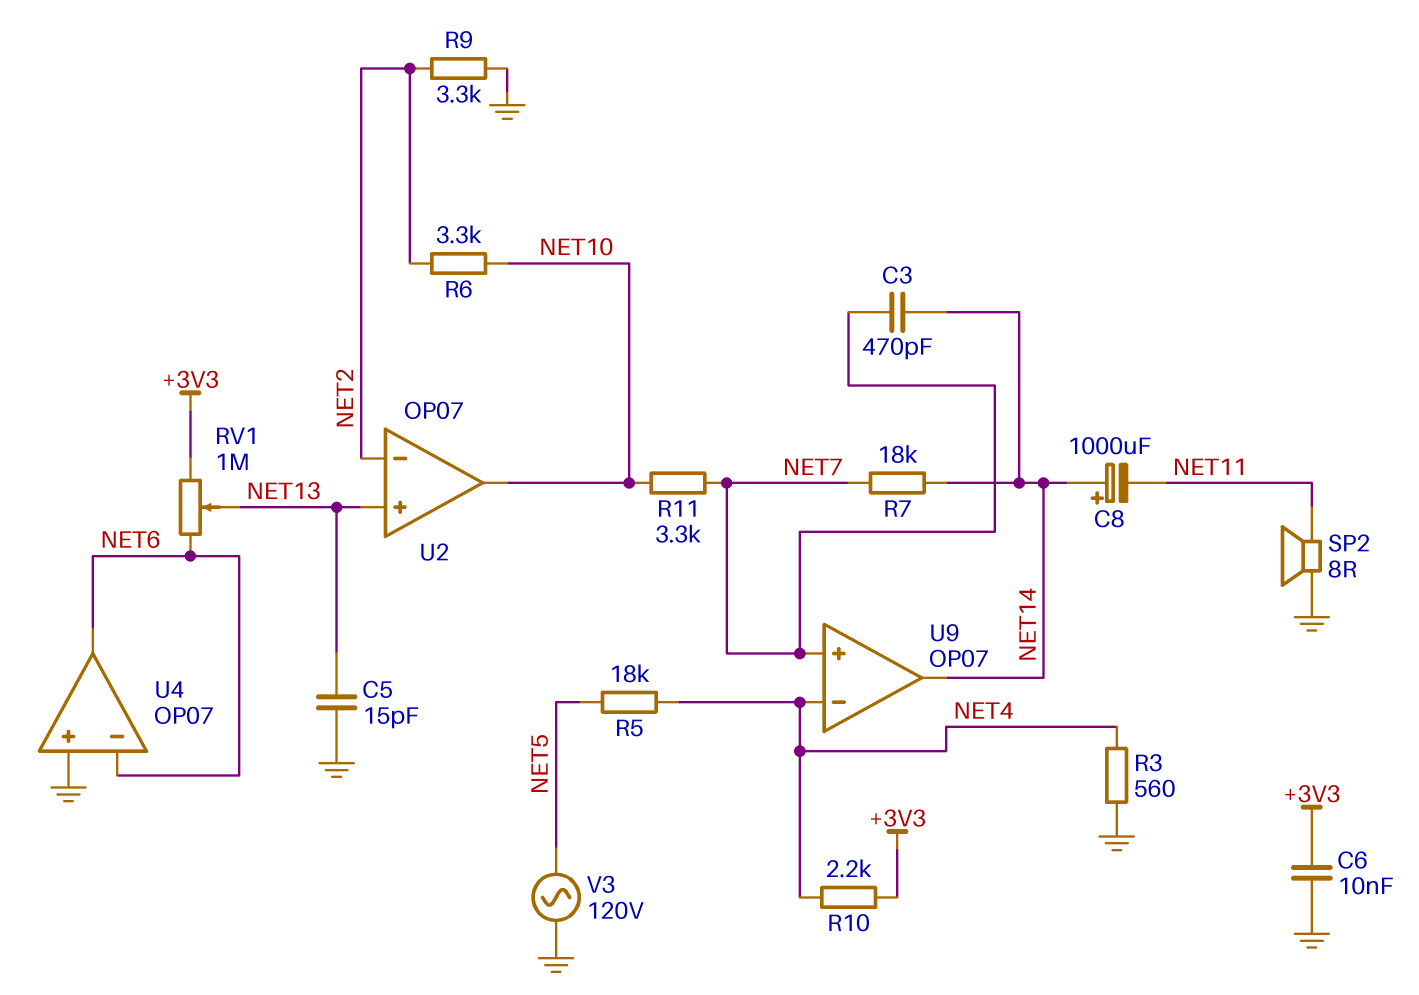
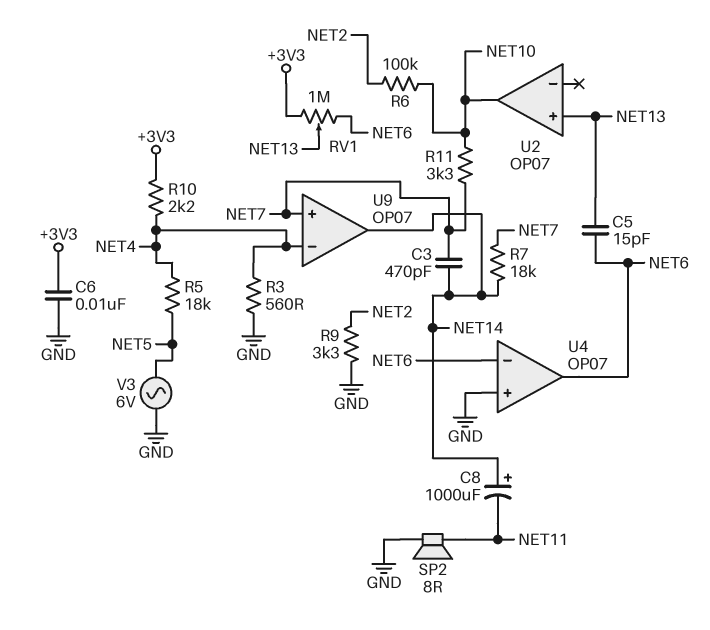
C5: 15pF (GND, NET13) -> 15pF (NET6, NET13)
R6: 3.3k (NET2, NET10) -> 100k (NET2, NET10)
U2 pin in-: NET2 -> none
V3: AC 120V (GND, NET5) -> AC 6V (GND, NET5)

